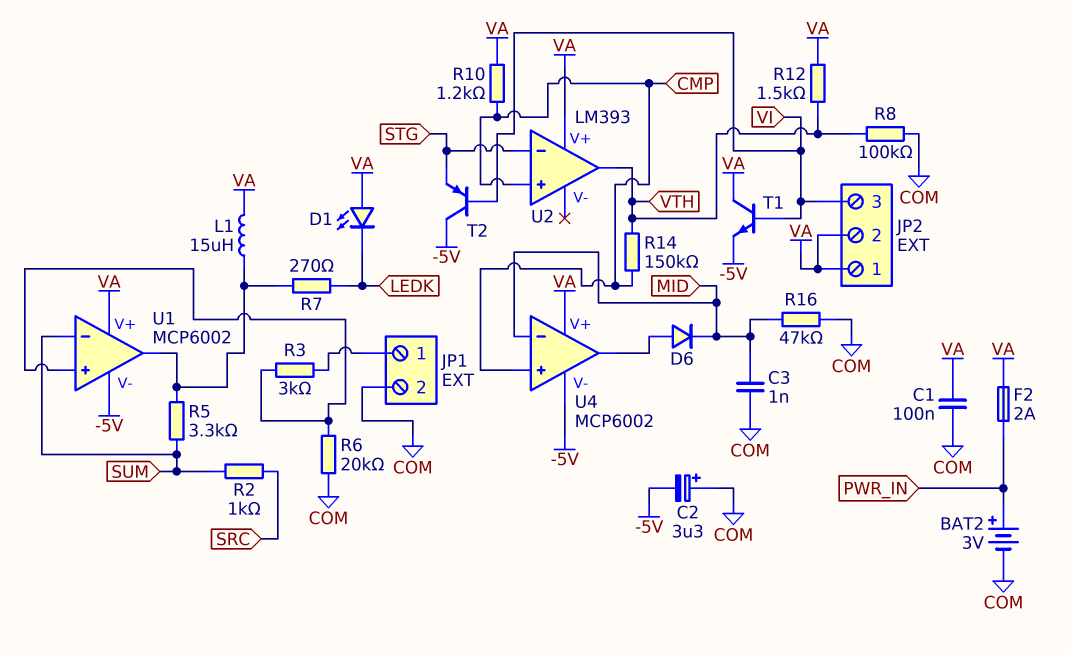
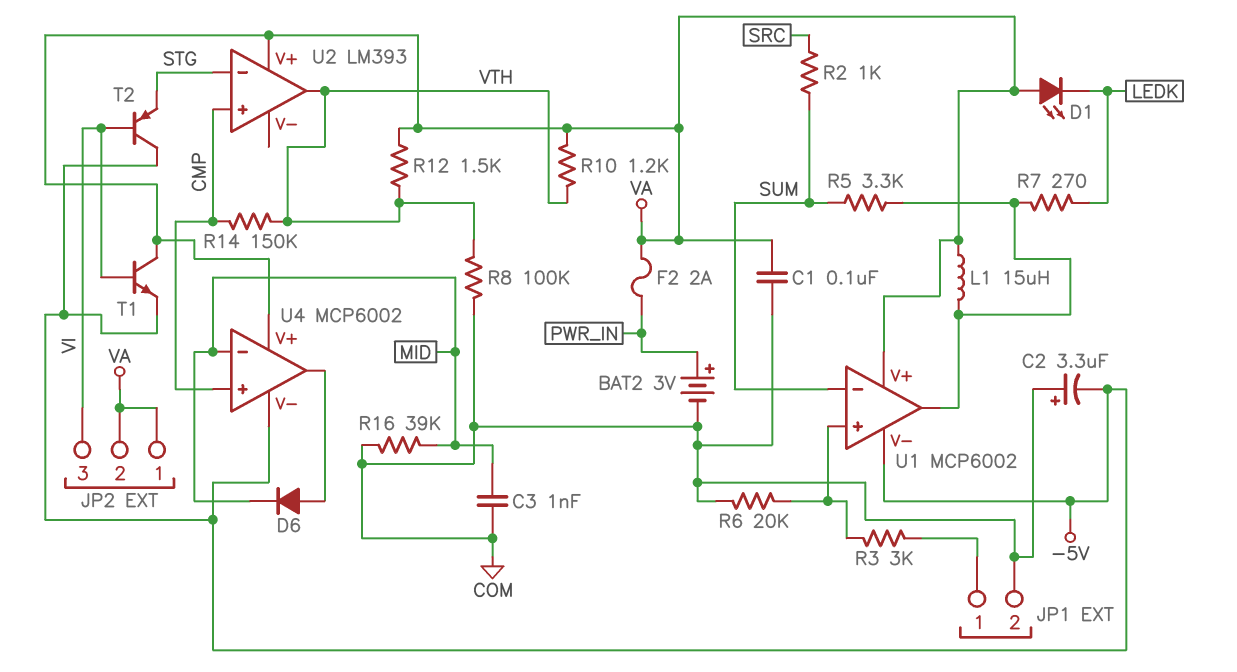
R10: 1.2k (CMP, VA) -> 1.2k (VA, VTH)
R16: 47k (COM, MID) -> 39k (COM, MID)

